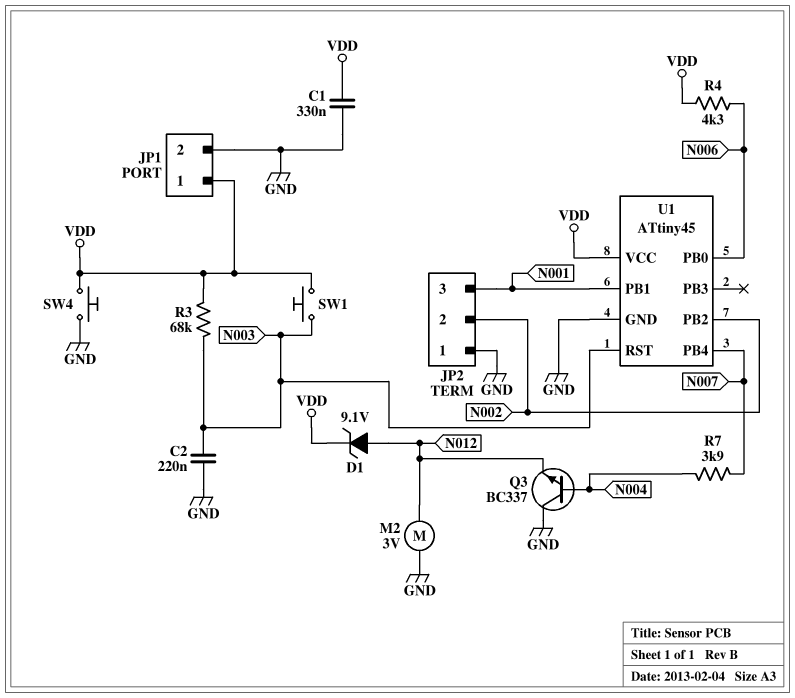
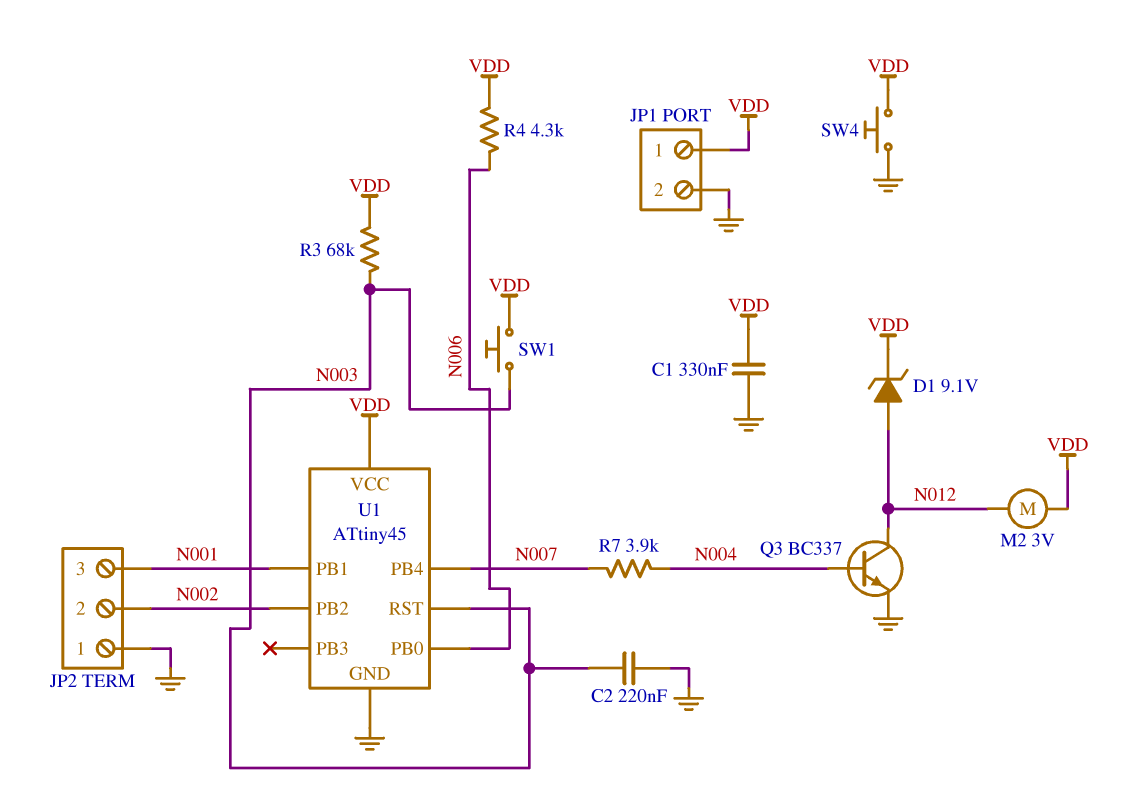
M2: motor 3V (GND, N012) -> motor 3V (N012, VDD)
Q3: NPN BC337 (B N004, C GND, E N012) -> NPN BC337 (B N004, C N012, E GND)

